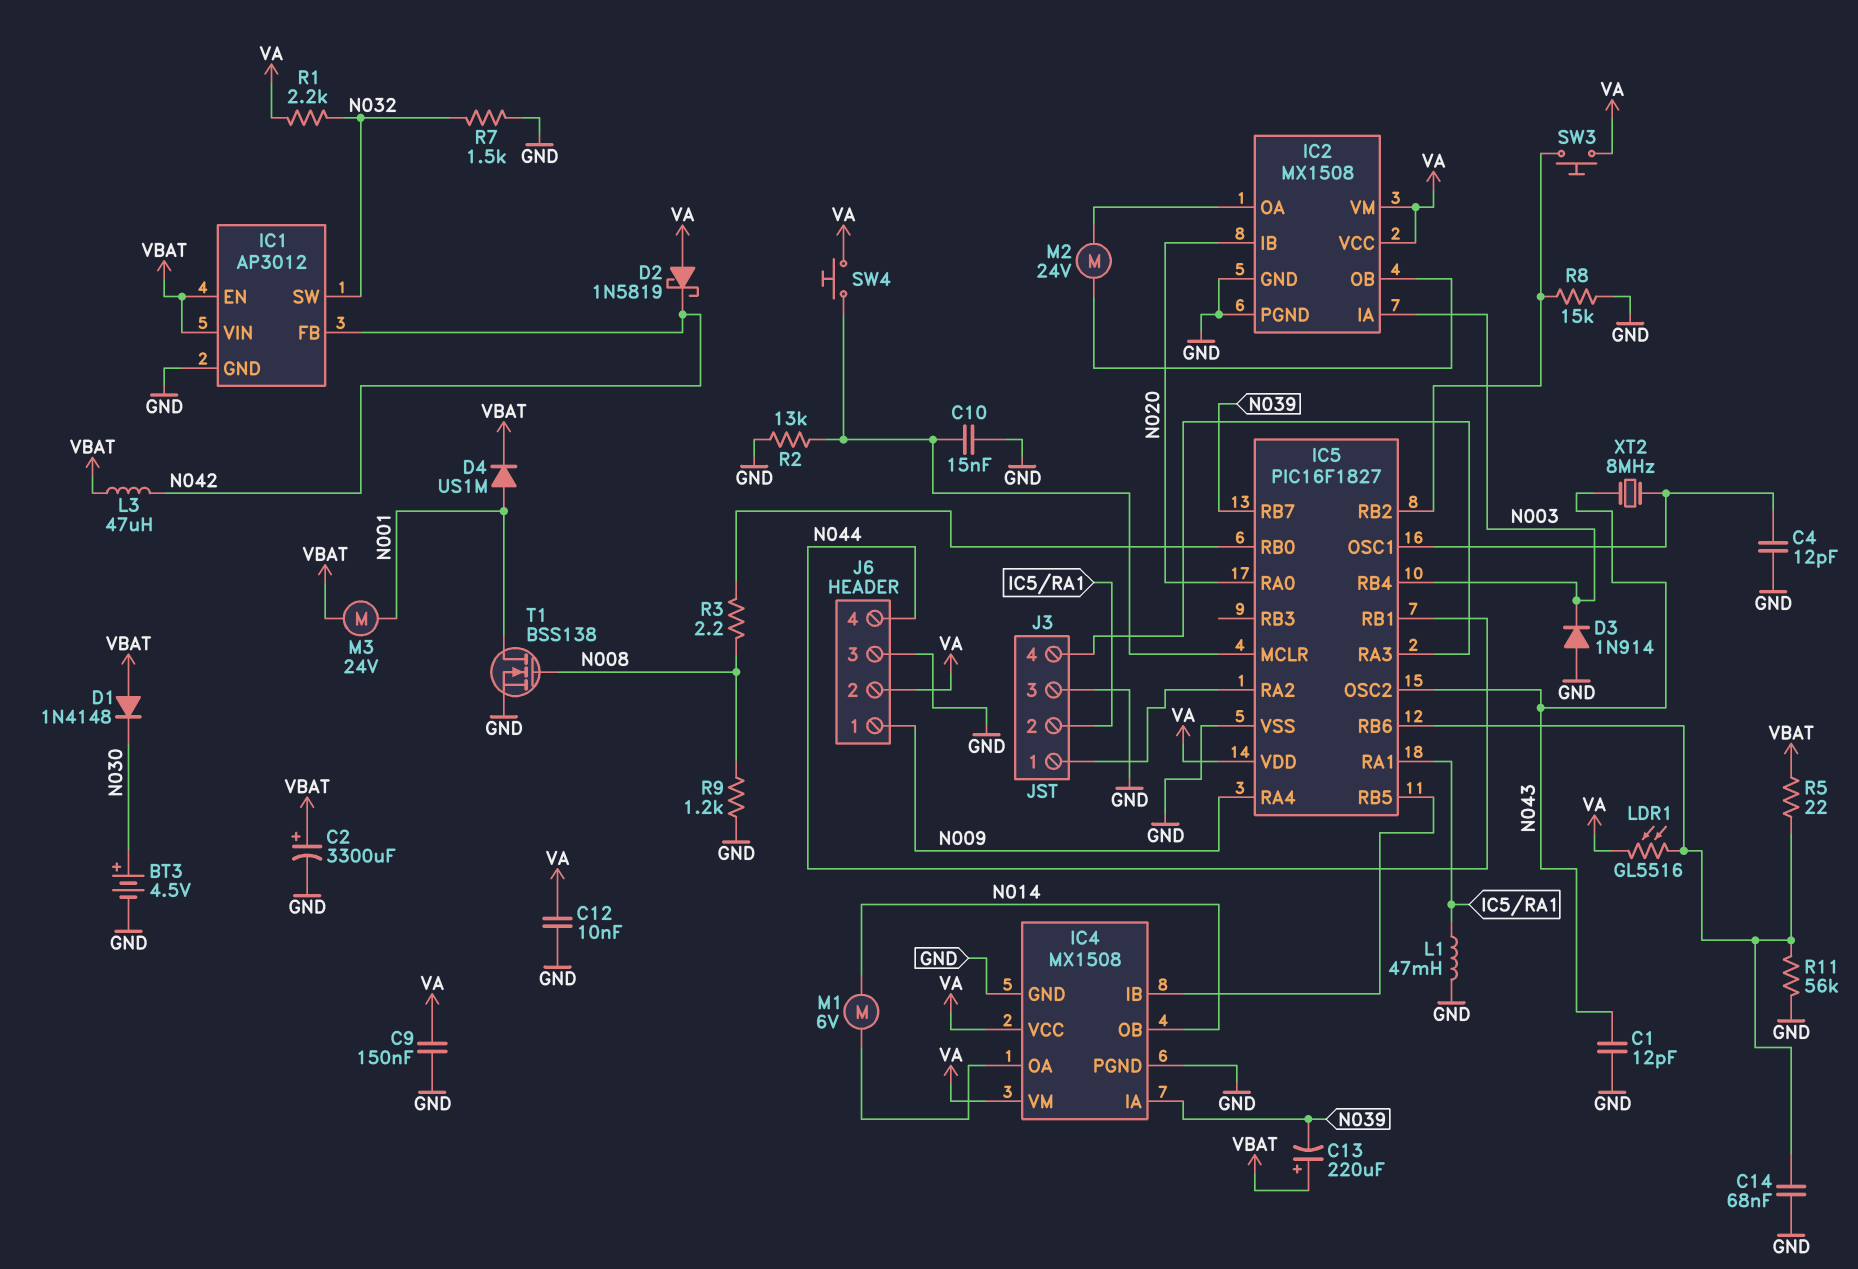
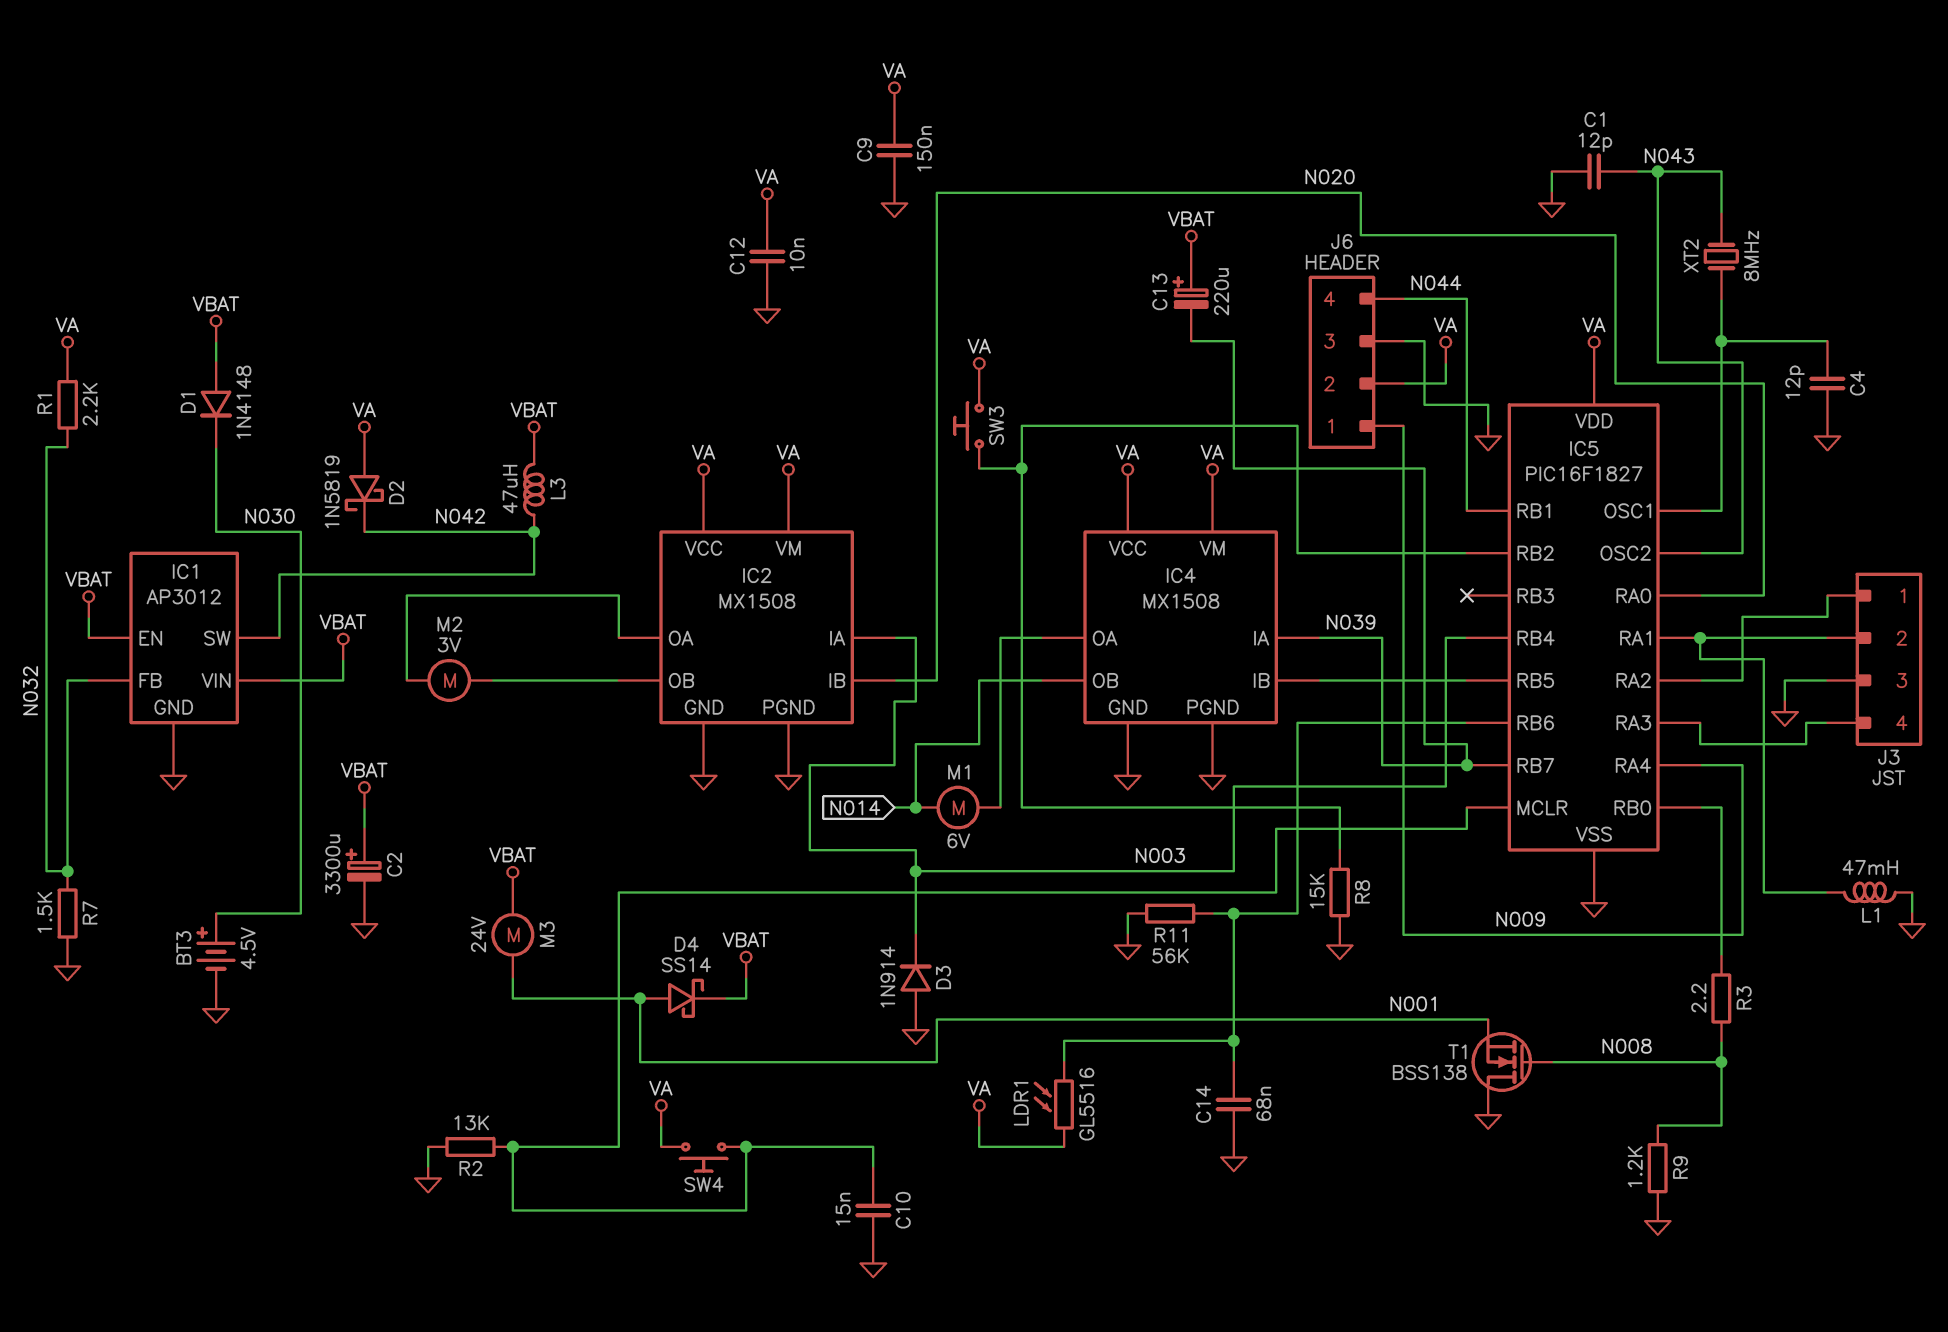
D4: diode US1M (A N001, K VBAT) -> schottky SS14 (A N001, K VBAT)
IC1 pin FB: N042 -> N032
IC1 pin SW: N032 -> N042
M2: motor 24V (IC2/OA, IC2/OB) -> motor 3V (IC2/OA, IC2/OB)
R5: 22 (IC5/RB6, VBAT) -> none
T1: NMOS BSS138 (G N008, D N001, S GND) -> NMOS BSS138 (G N008, D GND, S N001)

